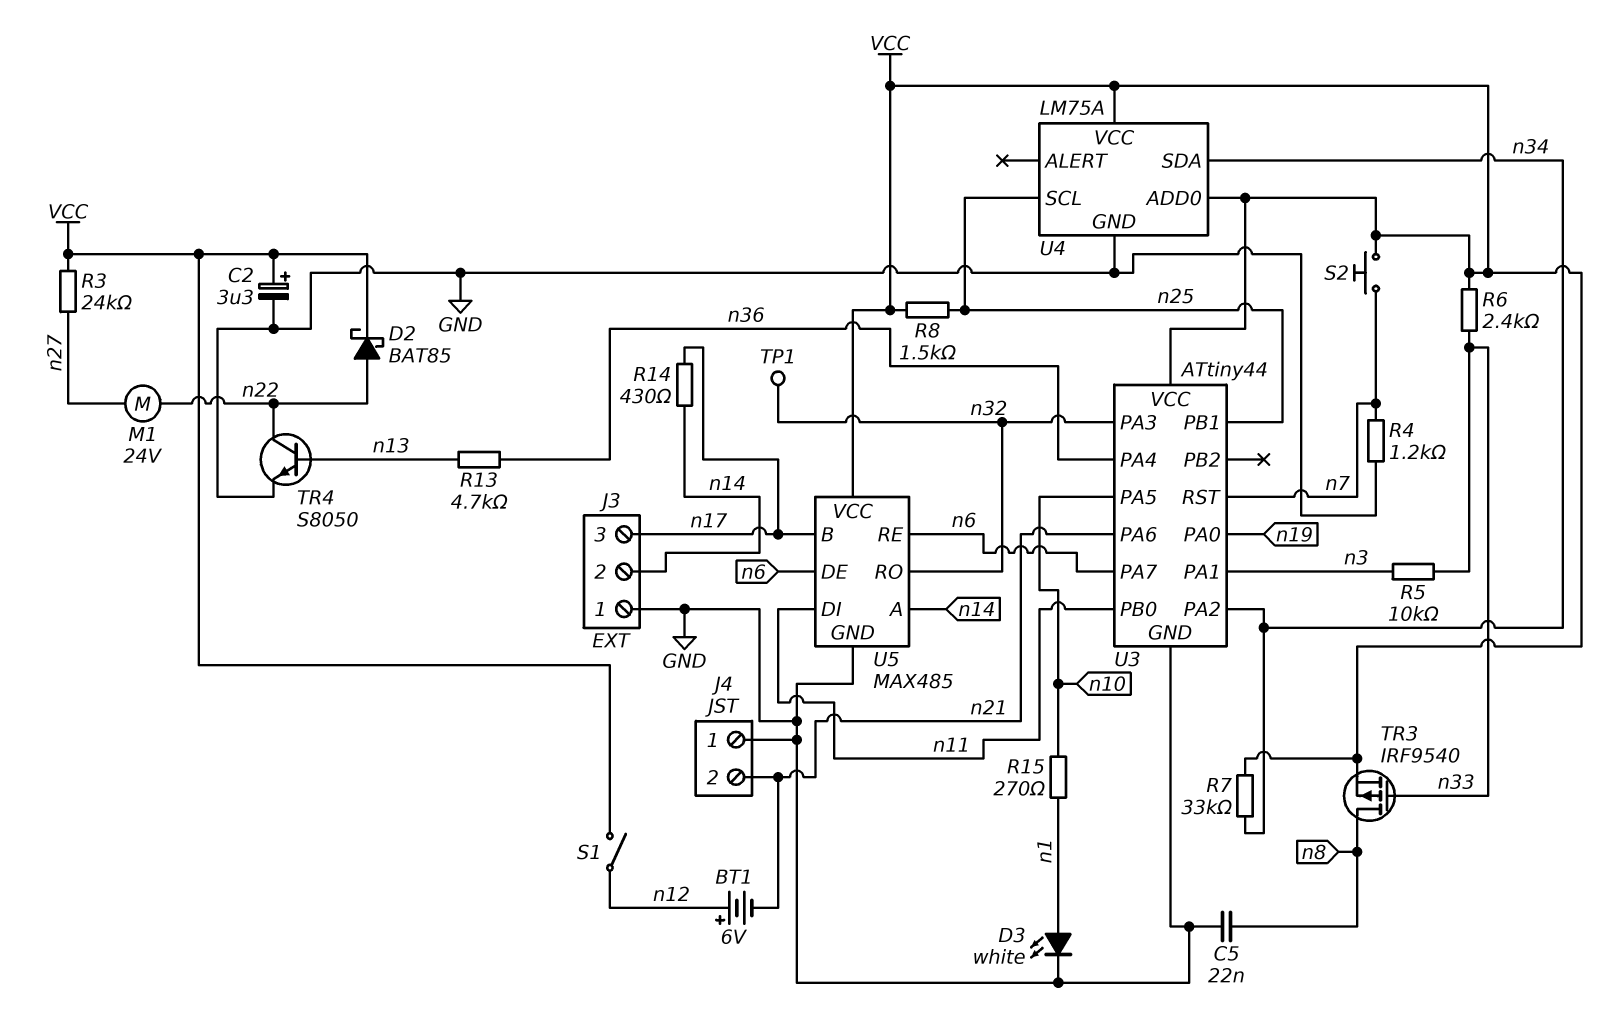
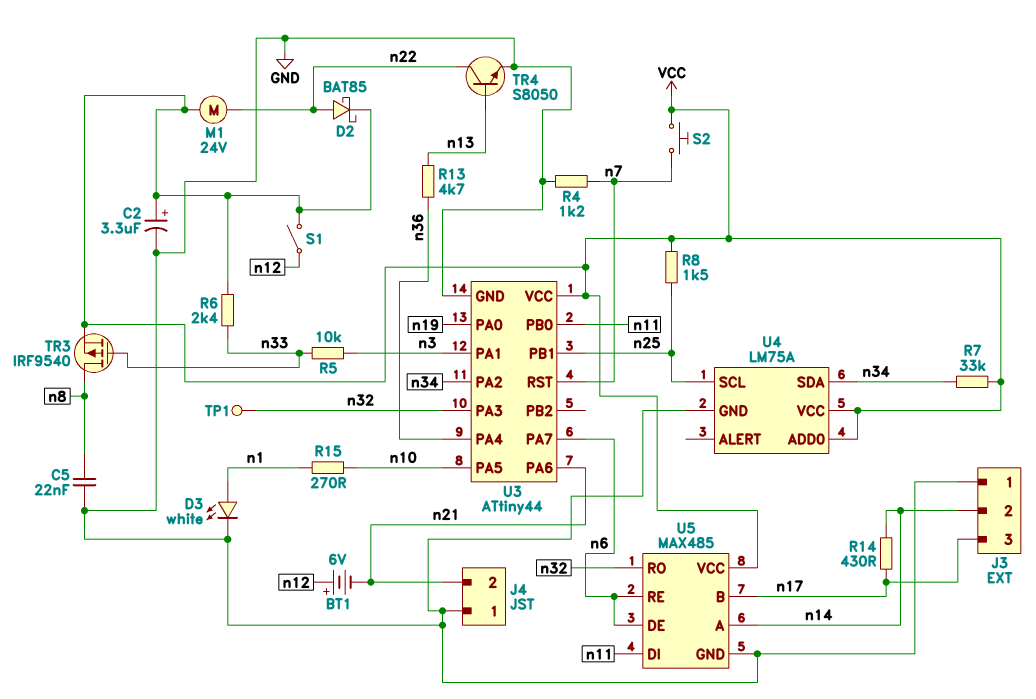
M1: motor 24V (n22, n27) -> motor 24V (VCC, n22)
R3: 24k (VCC, n27) -> none

